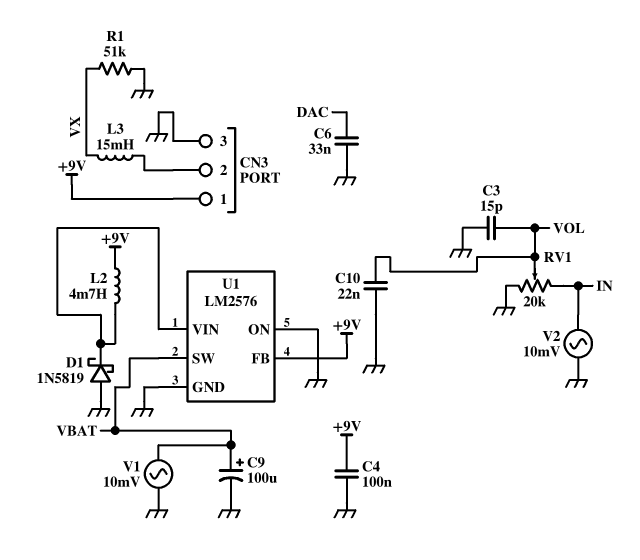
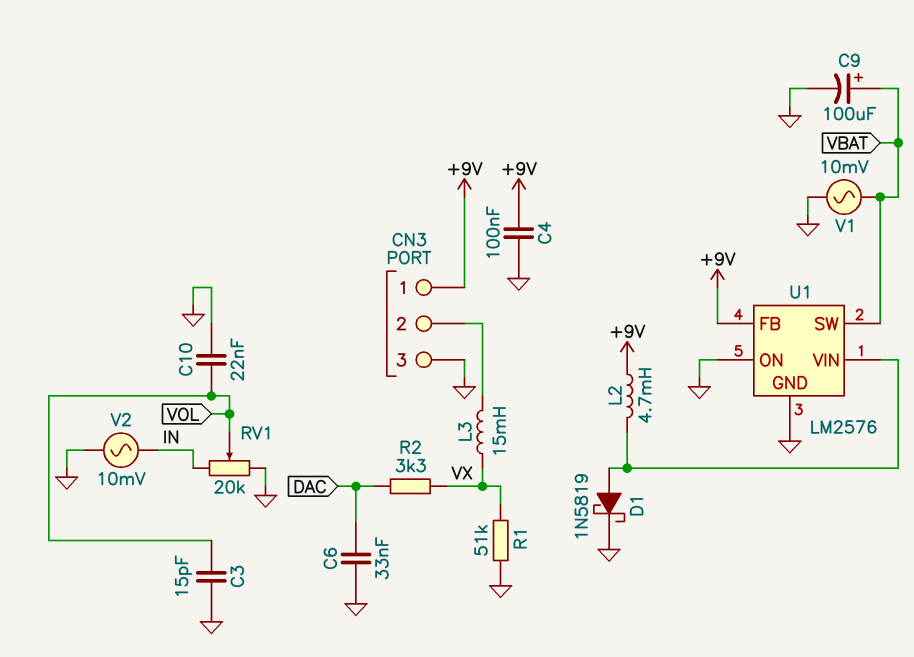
D1: schottky 1N5819 (A GND, K U1/VIN) -> schottky 1N5819 (A U1/VIN, K GND)
R2: none -> 3.3k (DAC, VX)

